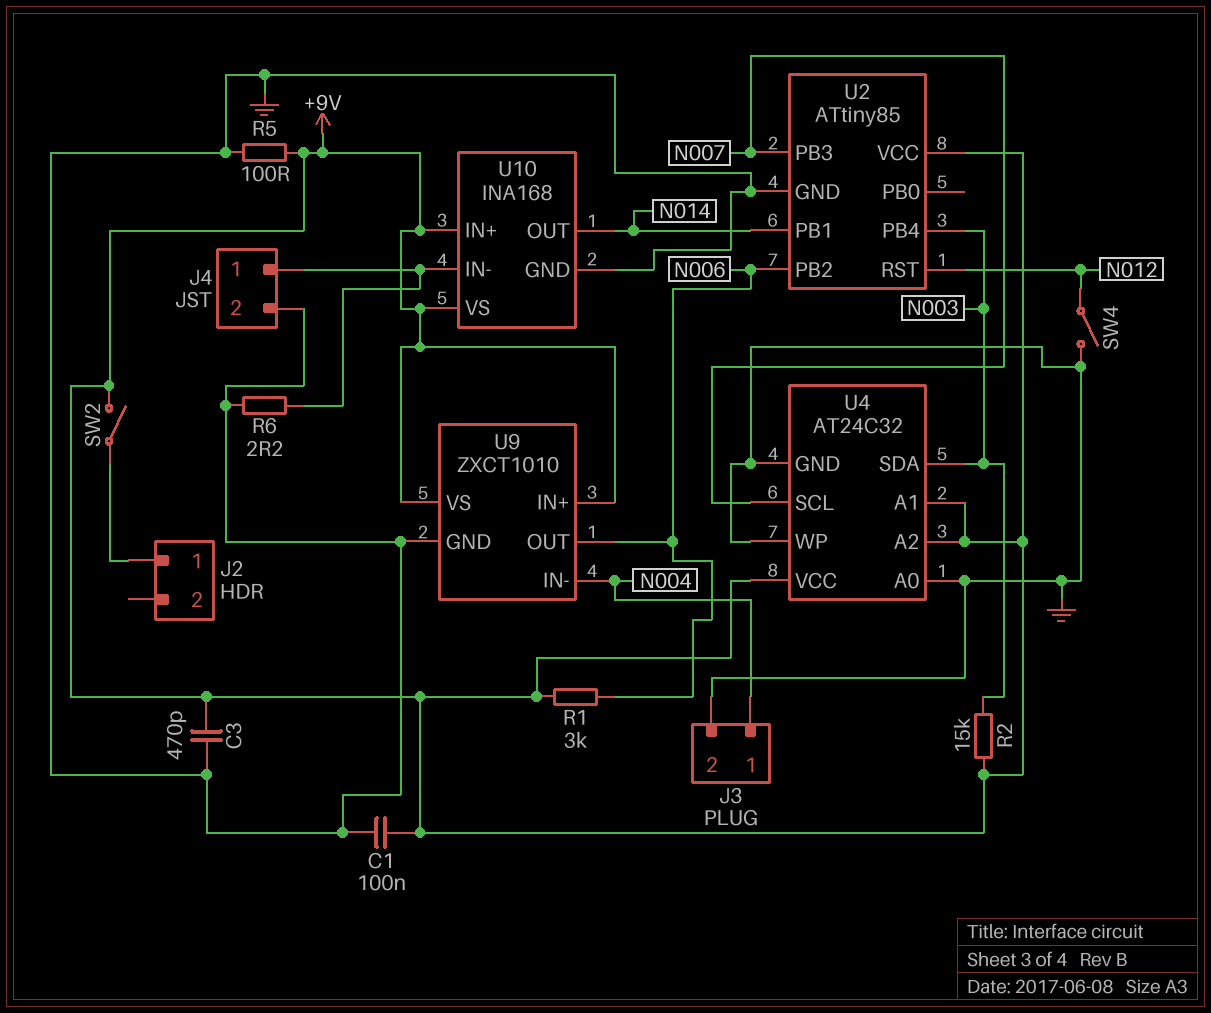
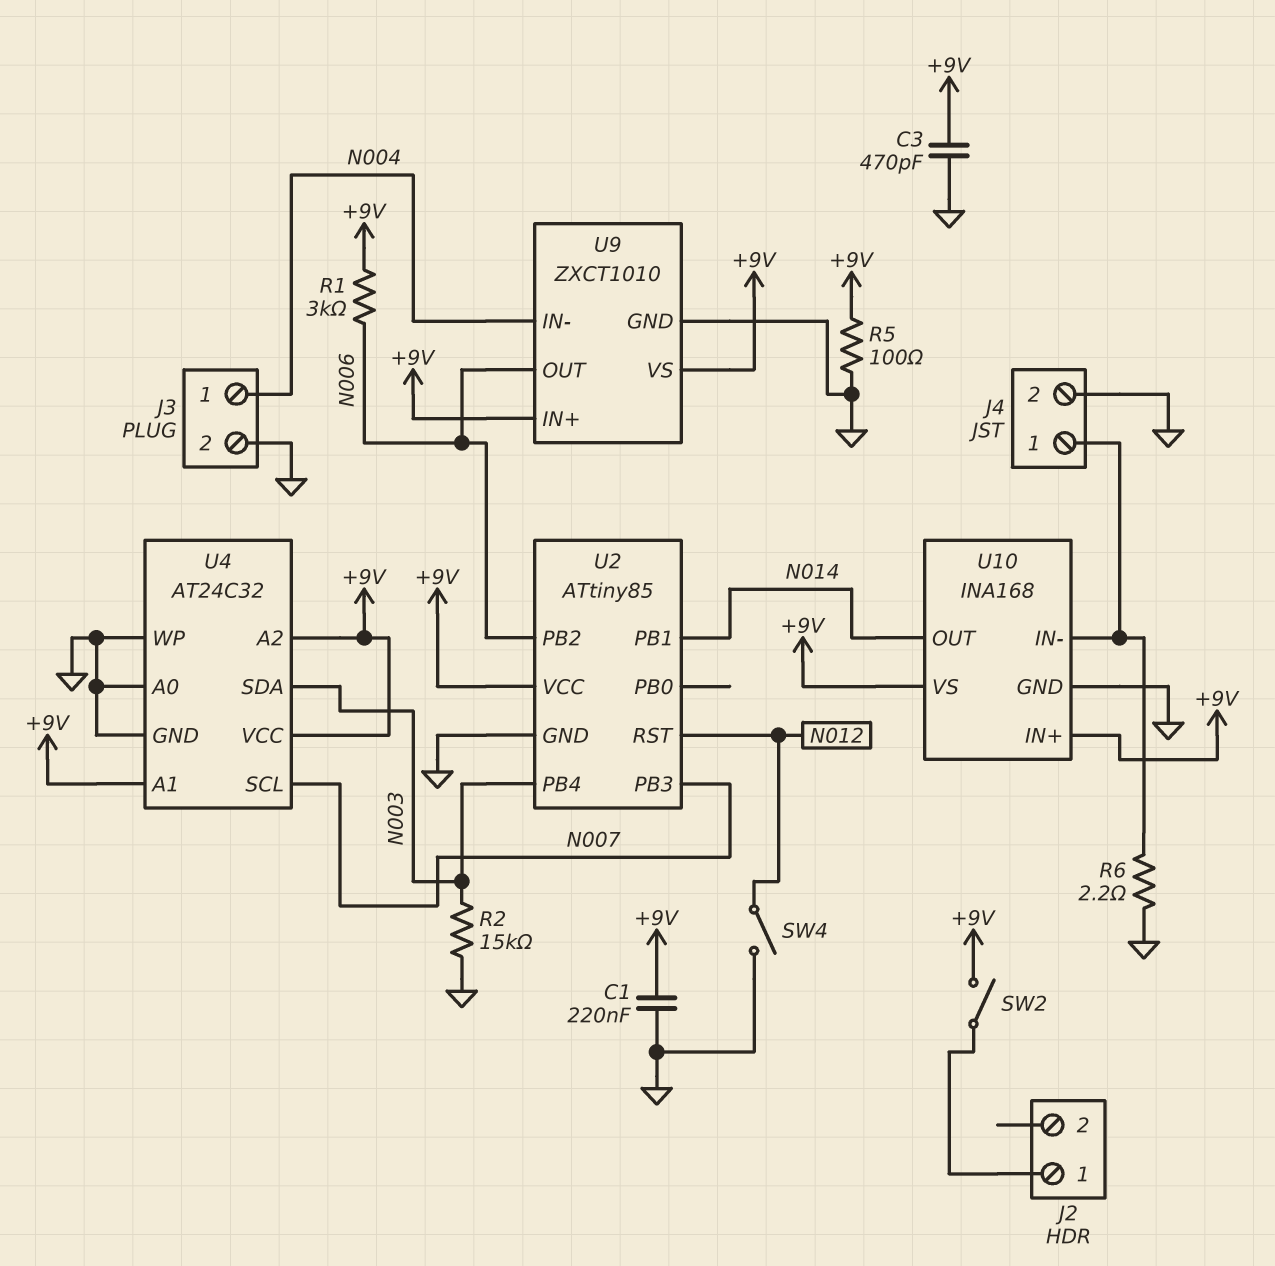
C1: 100nF (+9V, GND) -> 220nF (+9V, GND)
R2: 15k (+9V, N003) -> 15k (GND, N003)

